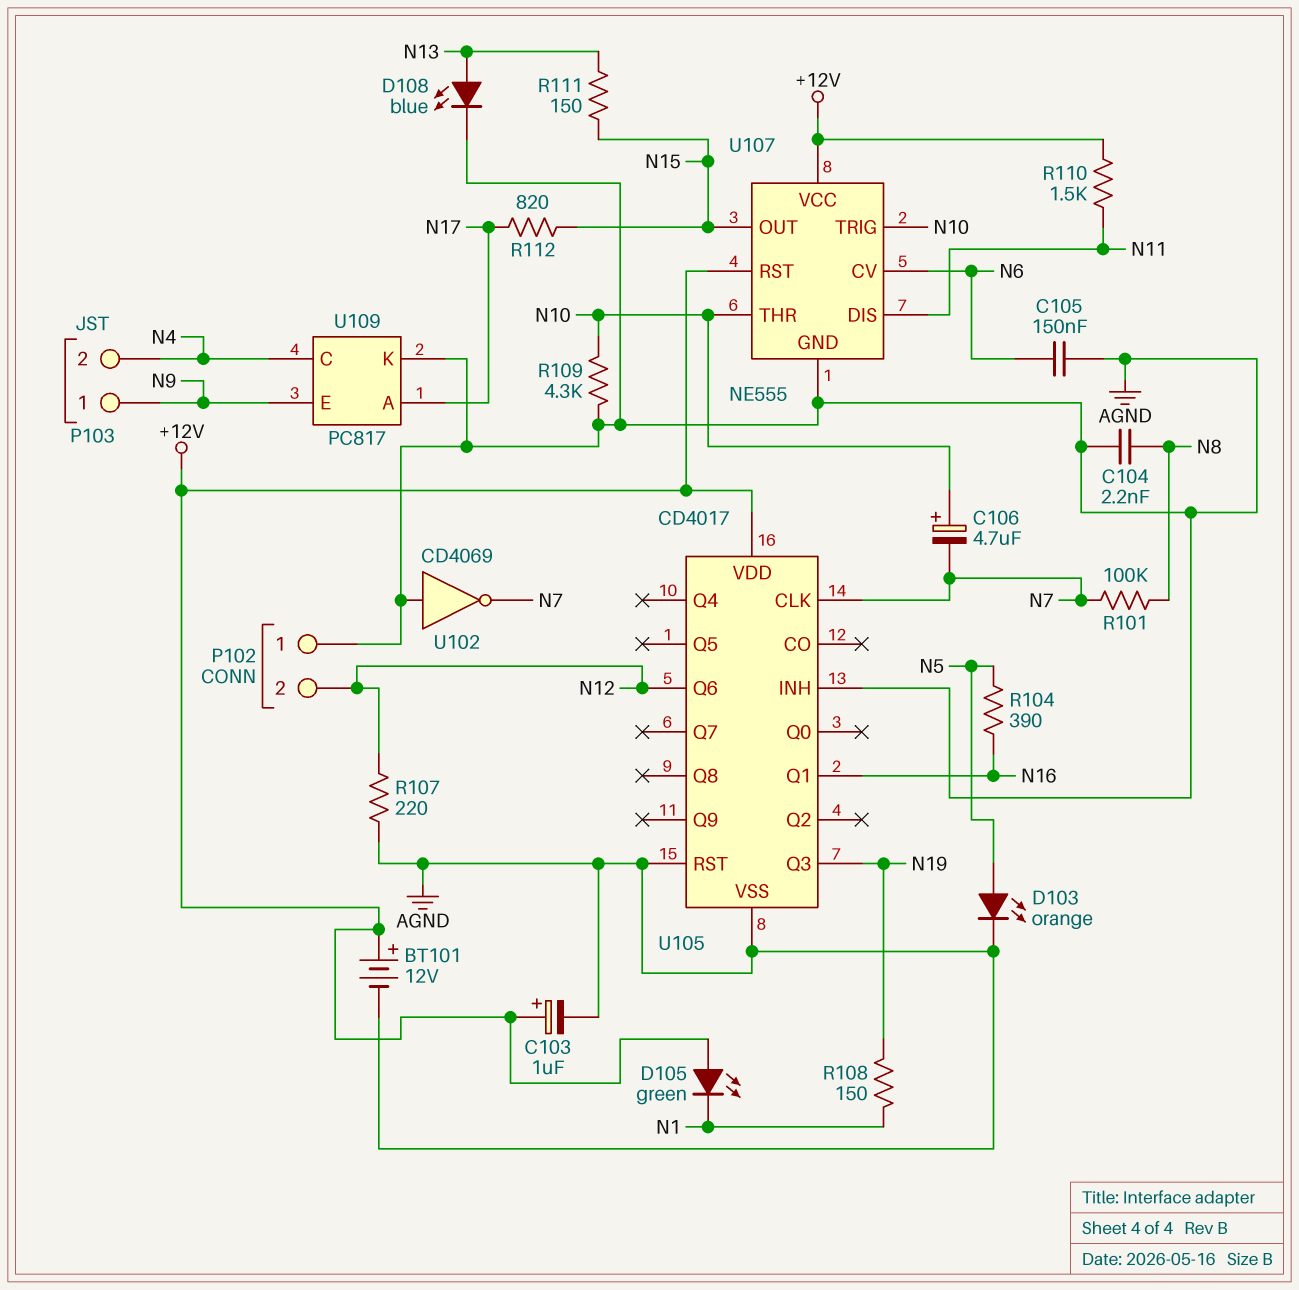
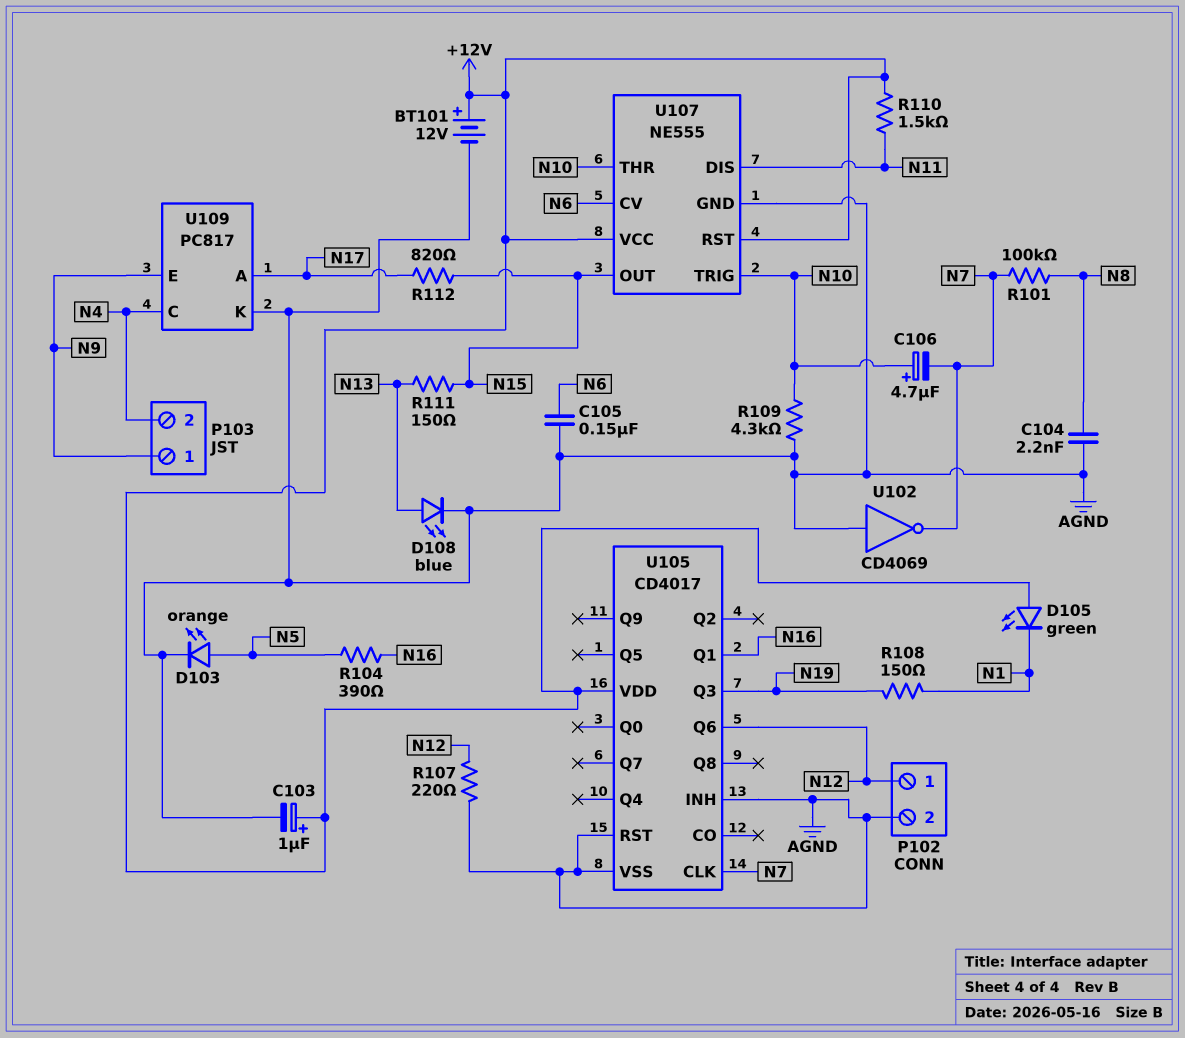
P102 pin 1: AGND -> N12
P102 pin 2: N12 -> AGND

